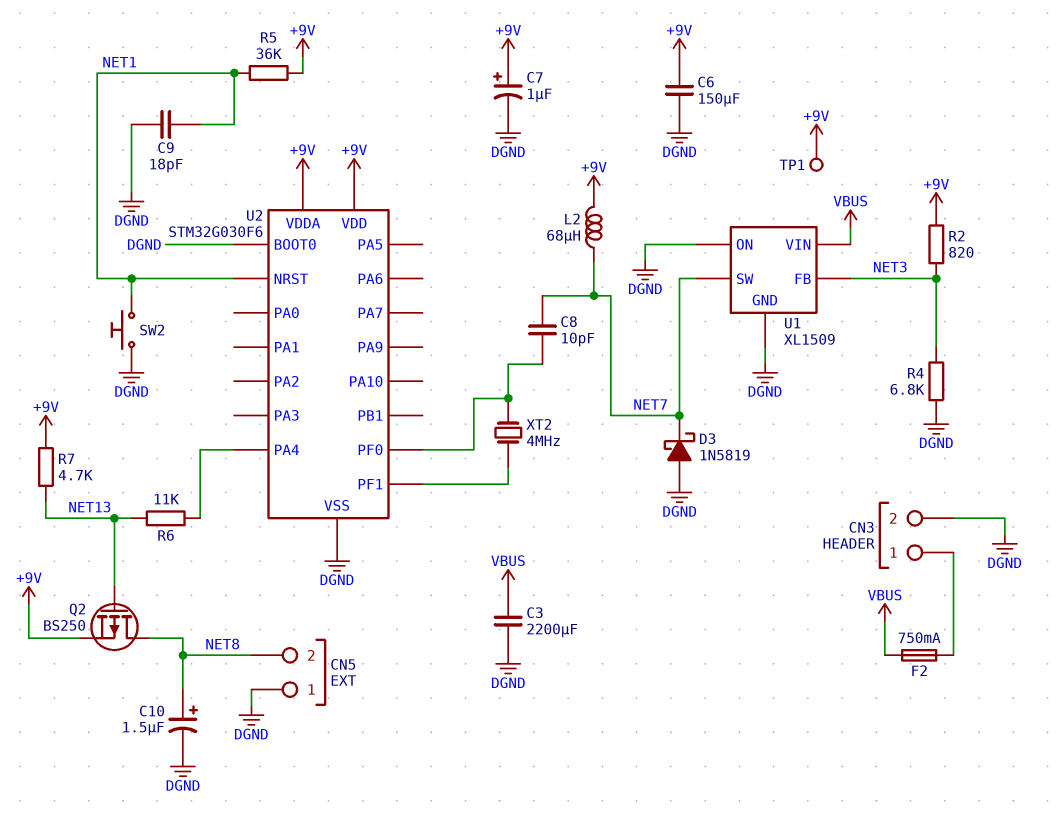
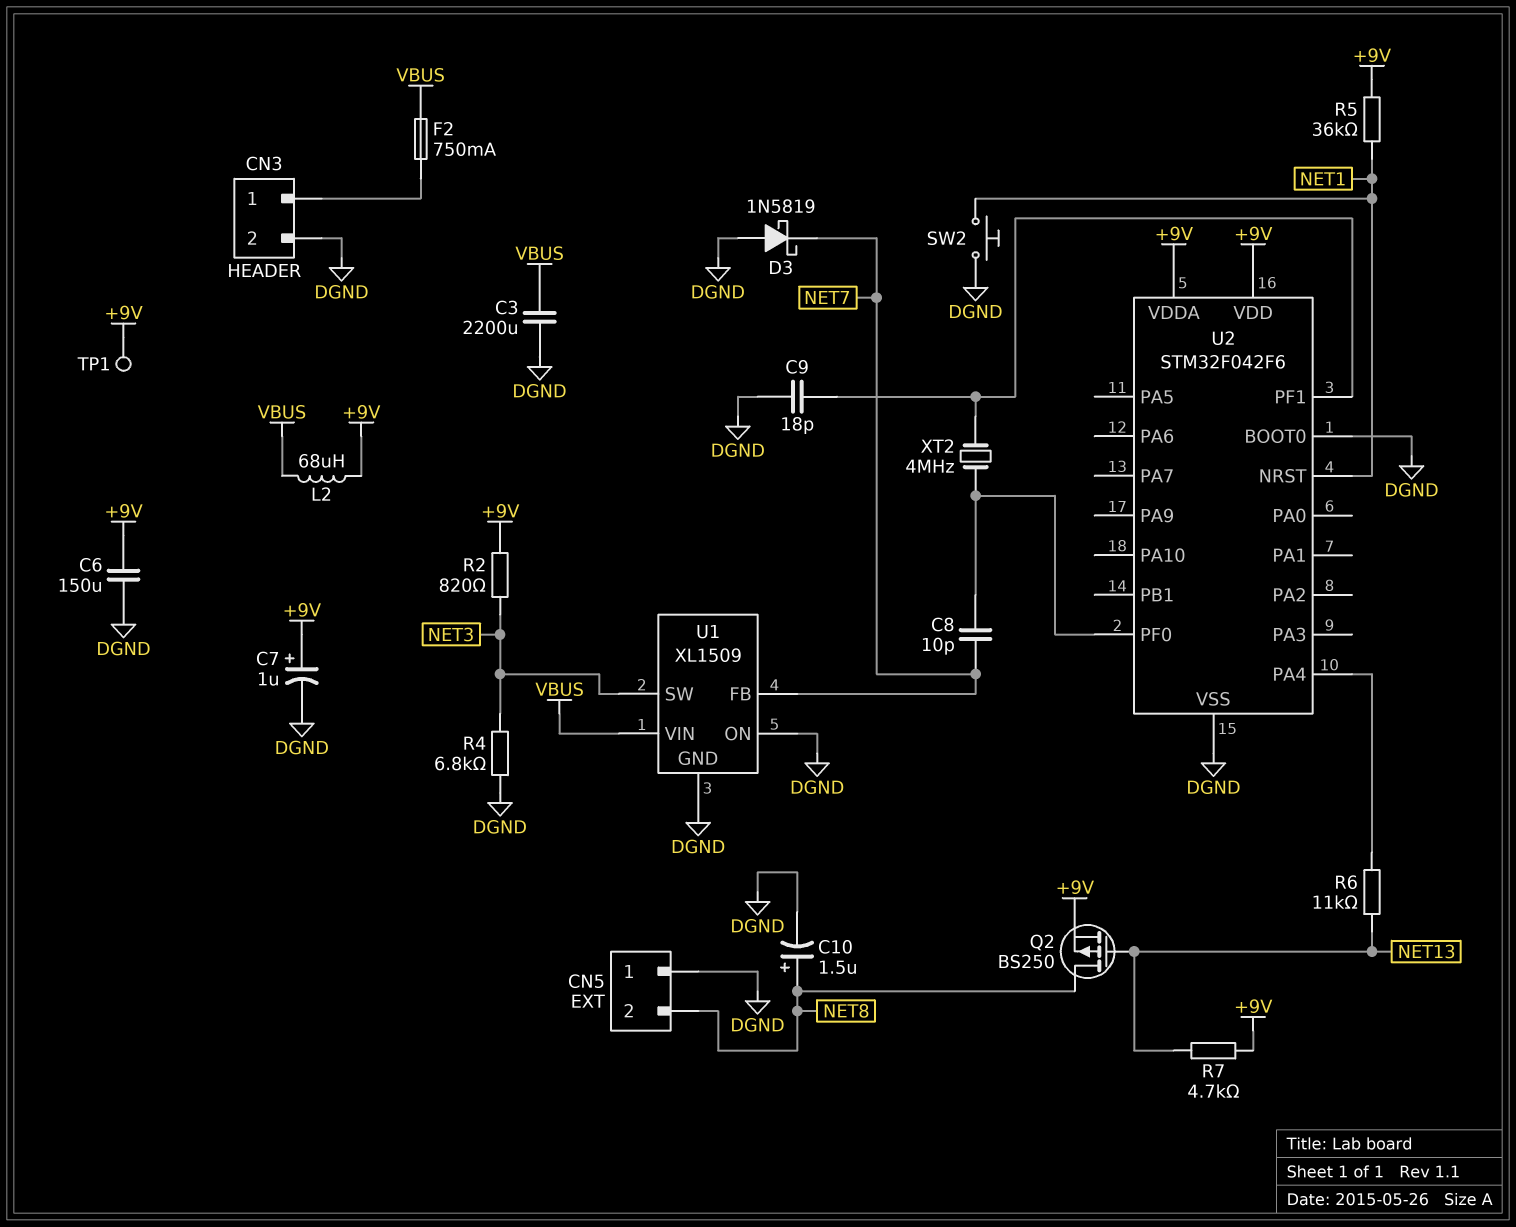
C9: 18pF (DGND, NET1) -> 18pF (DGND, U2/PF1)
L2: 68uH (+9V, NET7) -> 68uH (+9V, VBUS)
U1 pin FB: NET3 -> NET7
U1 pin SW: NET7 -> NET3
U2: STM32G030F6 -> STM32F042F6

